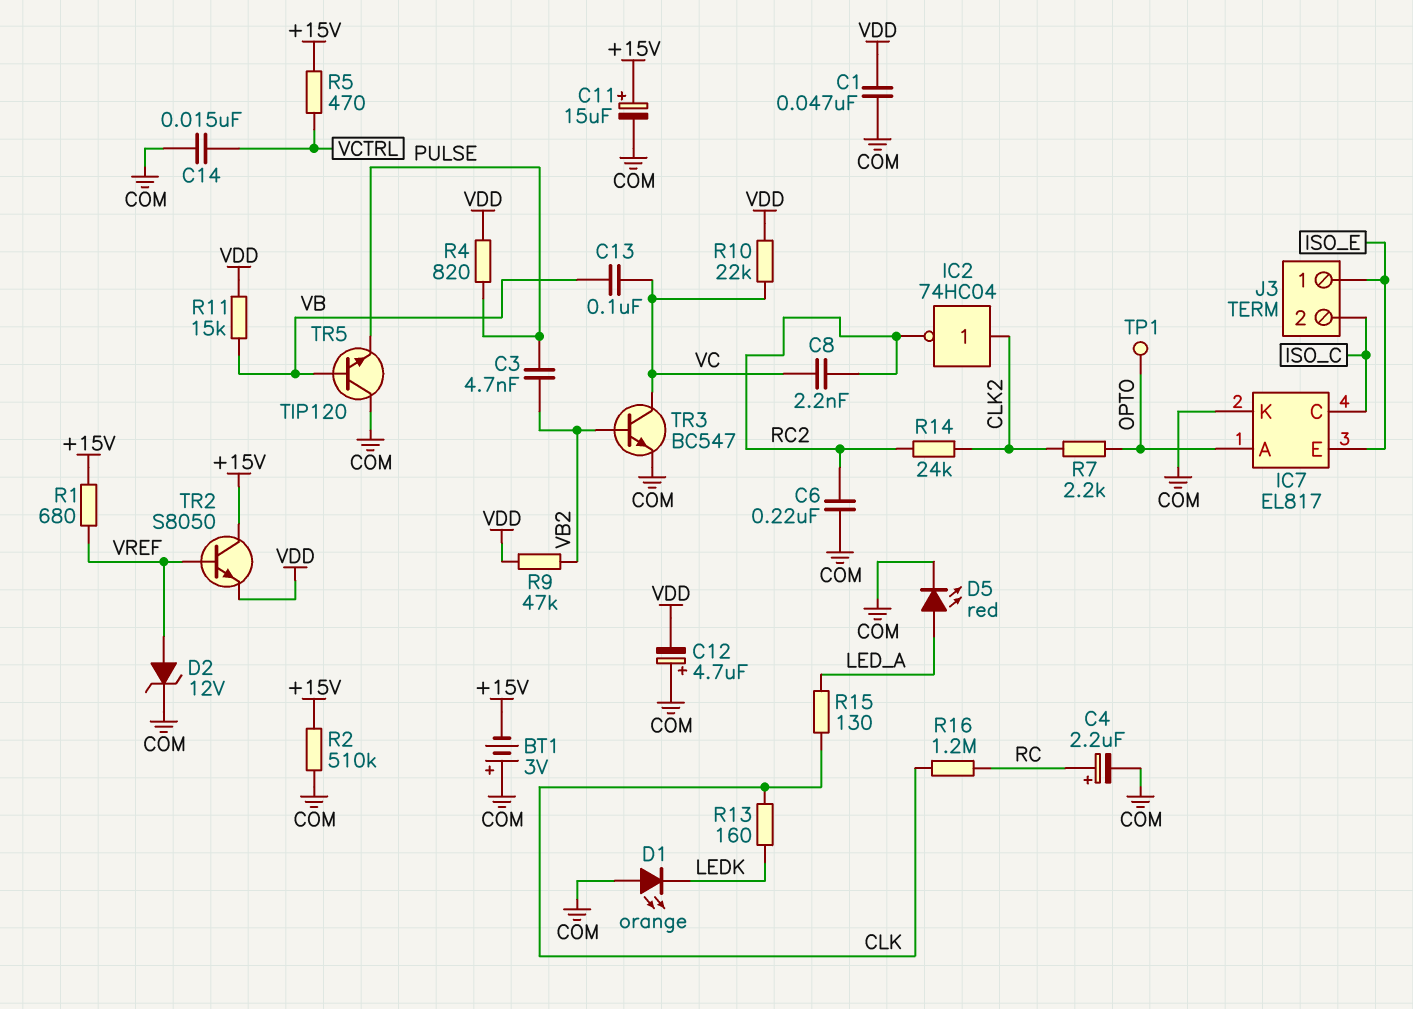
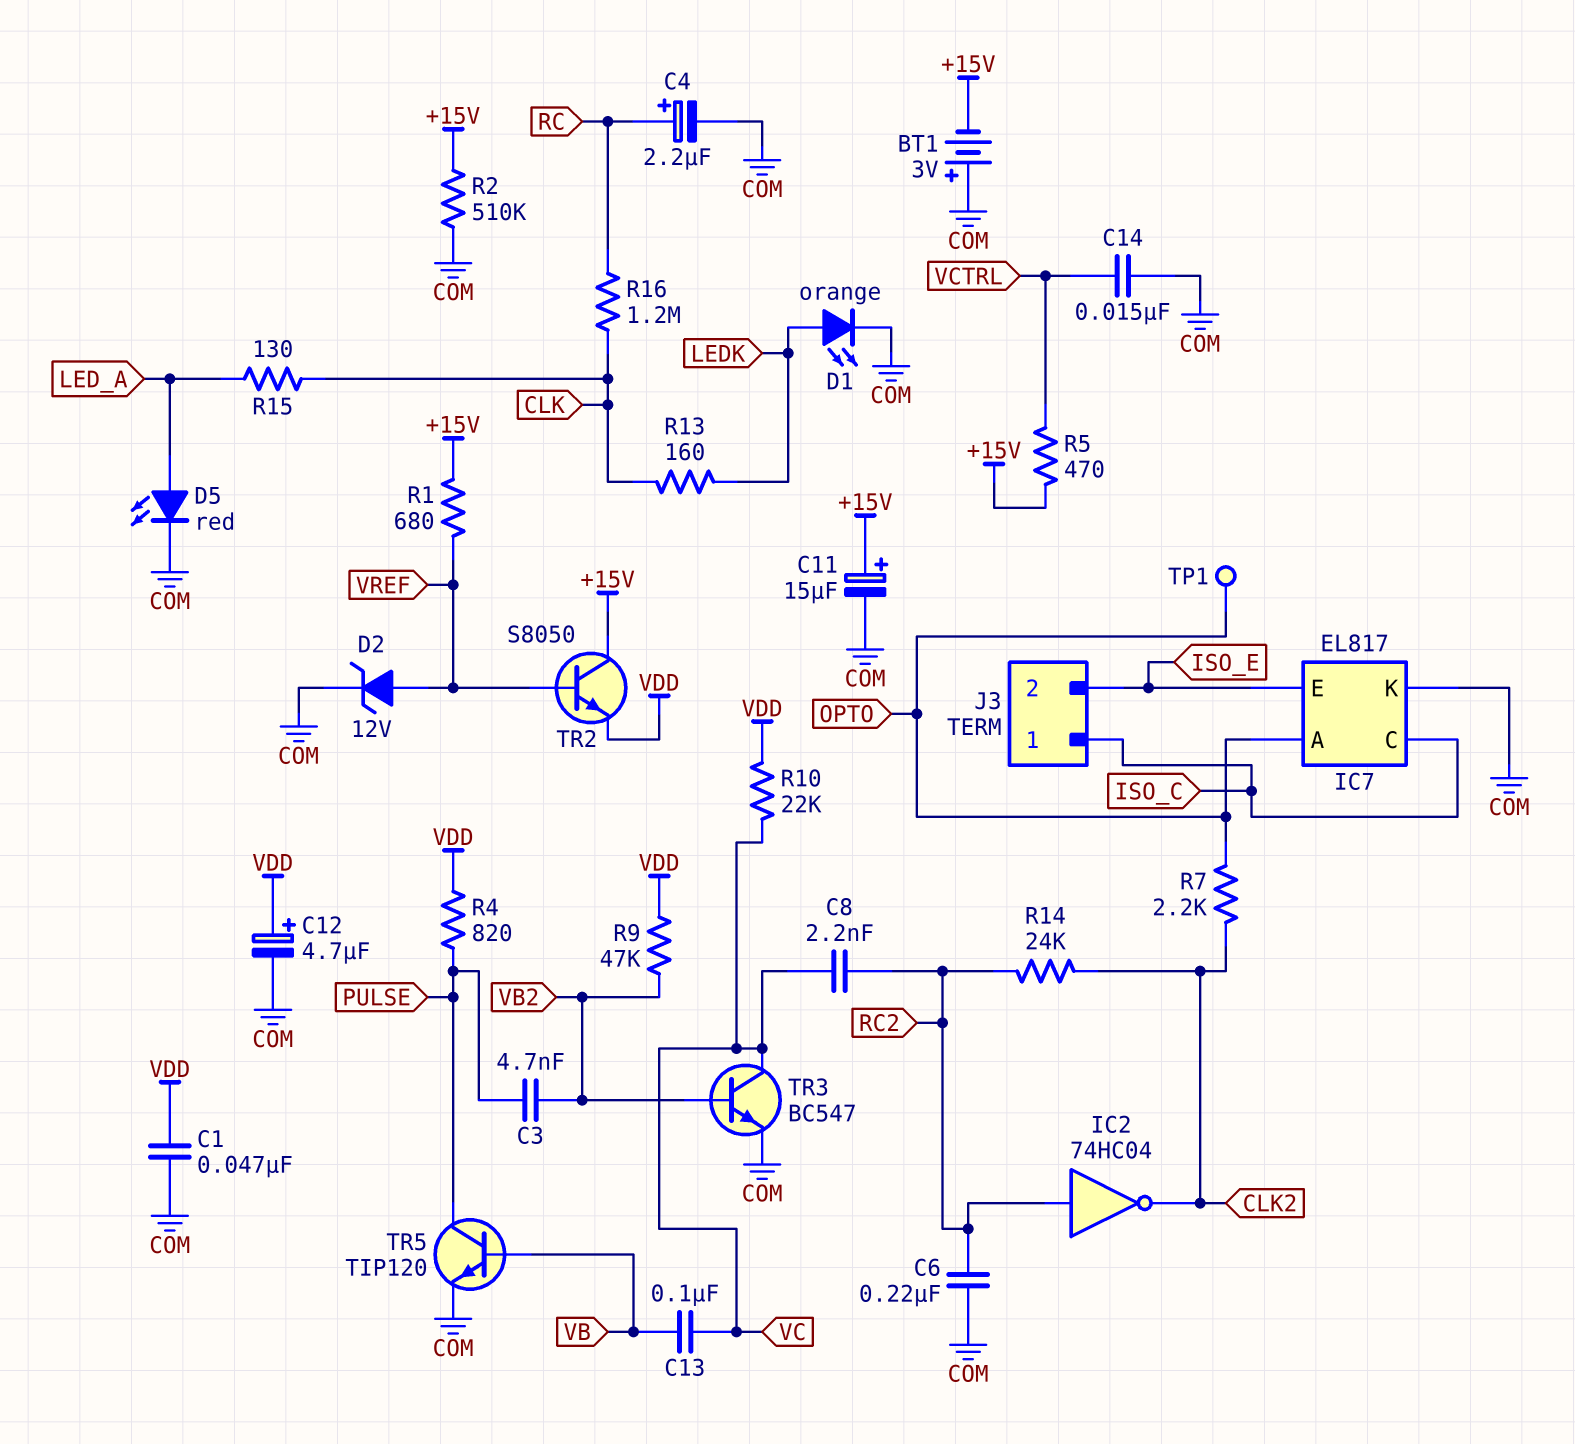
C12: 4.7uF (plus COM, minus VDD) -> 4.7uF (plus VDD, minus COM)
D1: LED orange (A COM, K LEDK) -> LED orange (A LEDK, K COM)
IC2: NOT 74HC04 (in CLK2, out RC2) -> NOT 74HC04 (in RC2, out CLK2)
J3 pin 1: ISO_E -> ISO_C
J3 pin 2: ISO_C -> ISO_E
R11: 15k (VB, VDD) -> none
TR5: NPN TIP120 (B VB, C COM, E PULSE) -> NPN TIP120 (B VB, C PULSE, E COM)

